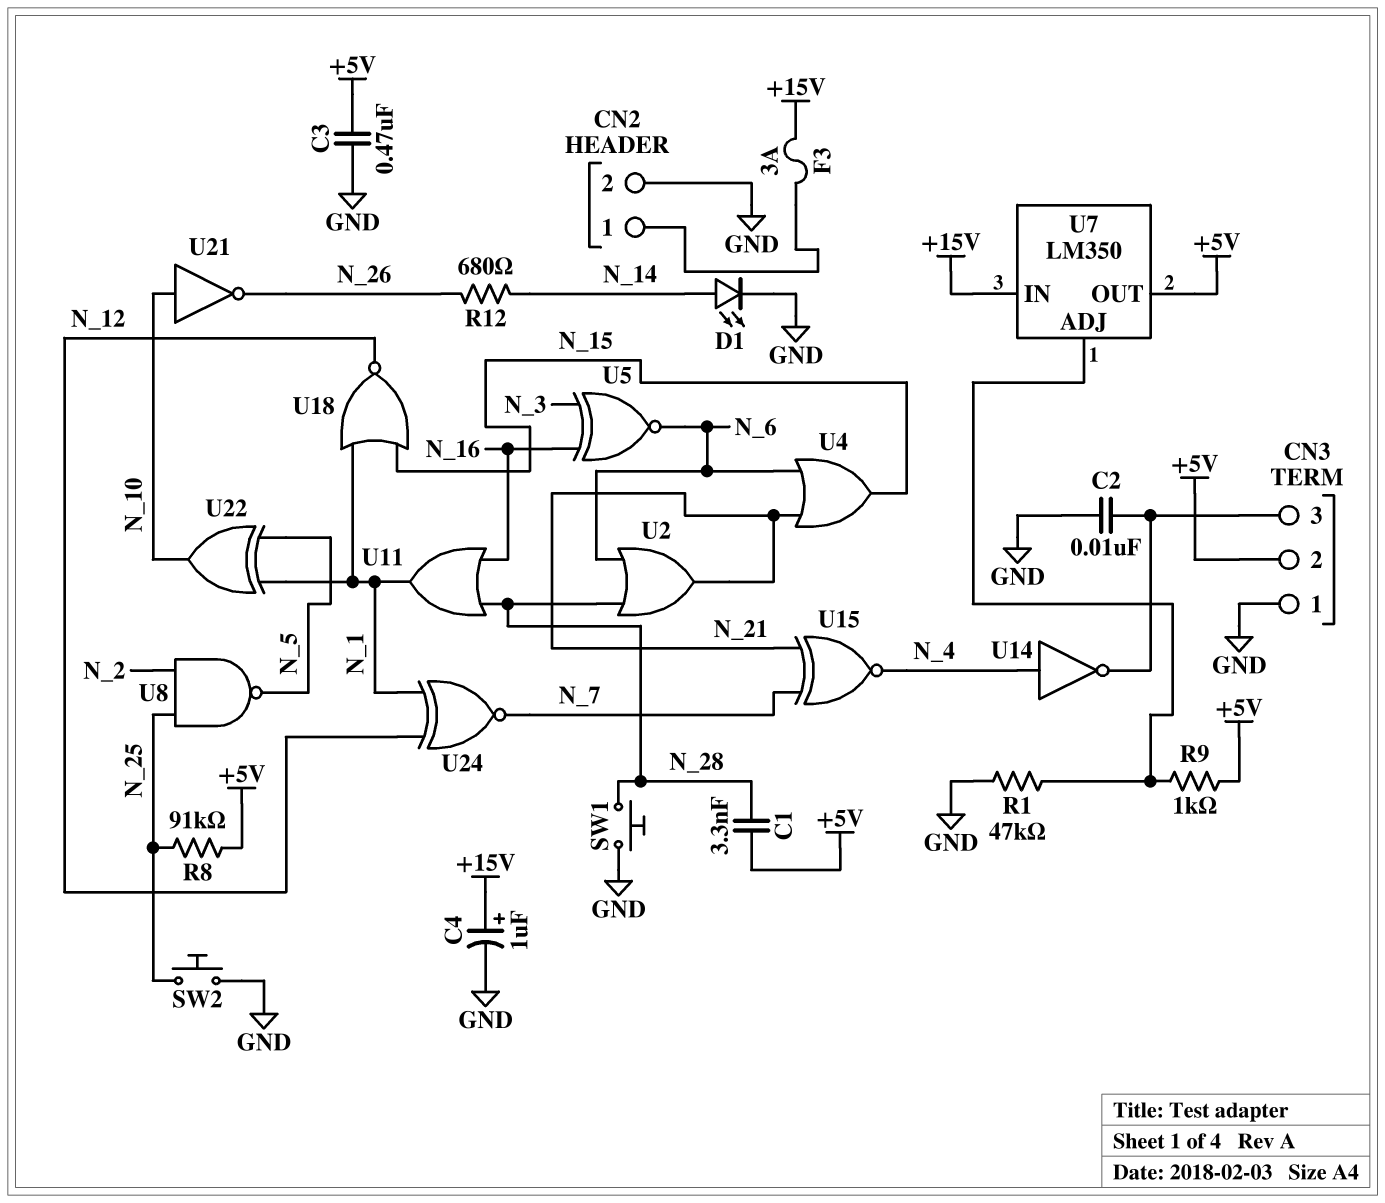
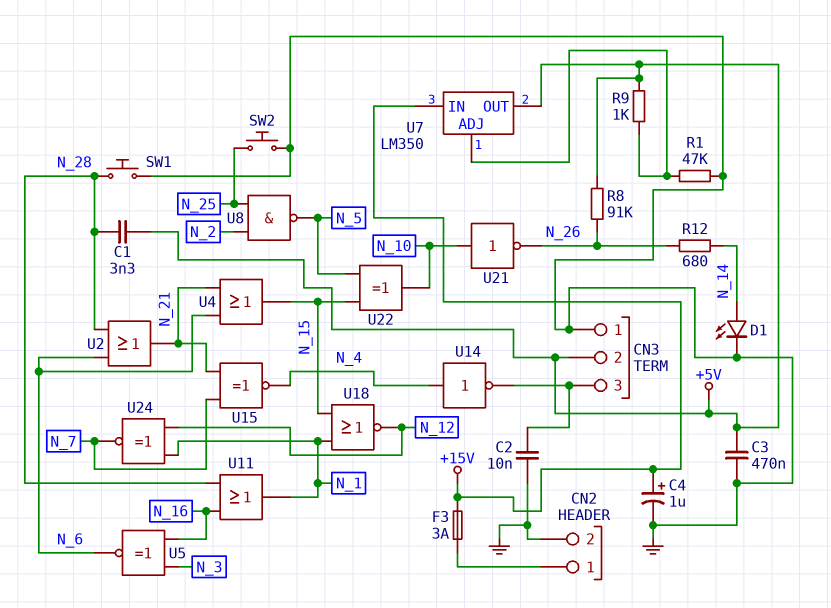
R8: 91k (+5V, N_25) -> 91k (+5V, N_26)
U22: XOR (in N_1, in N_5, out N_10) -> XOR (in N_5, in N_15, out N_10)

